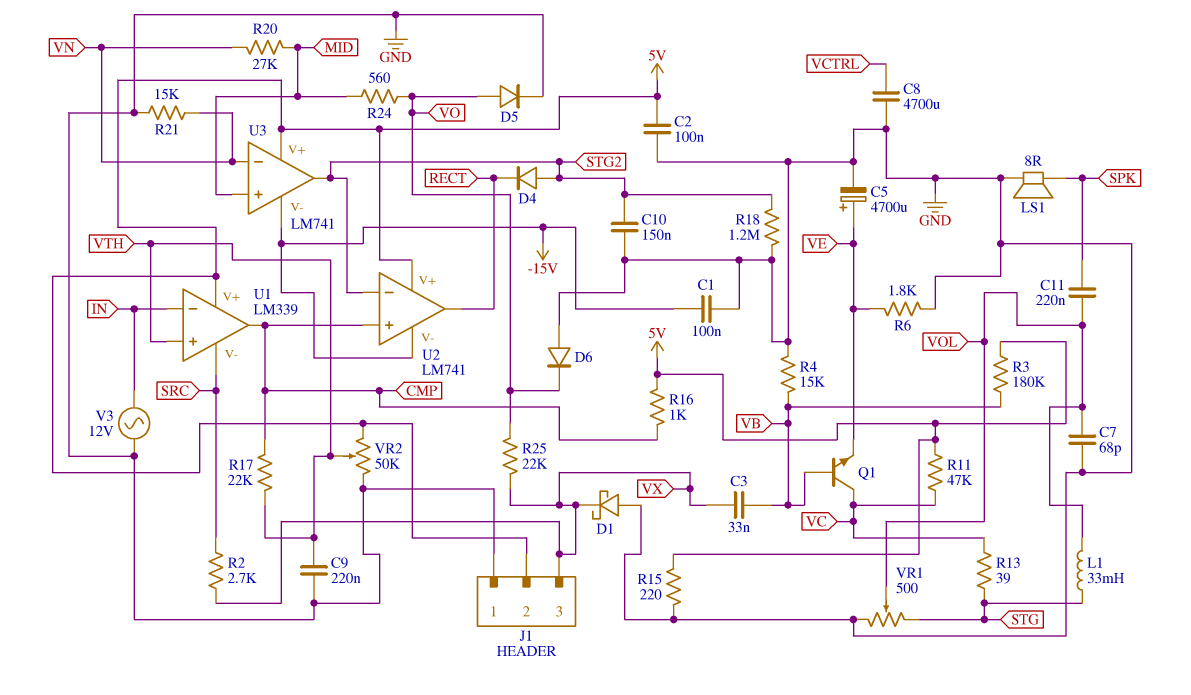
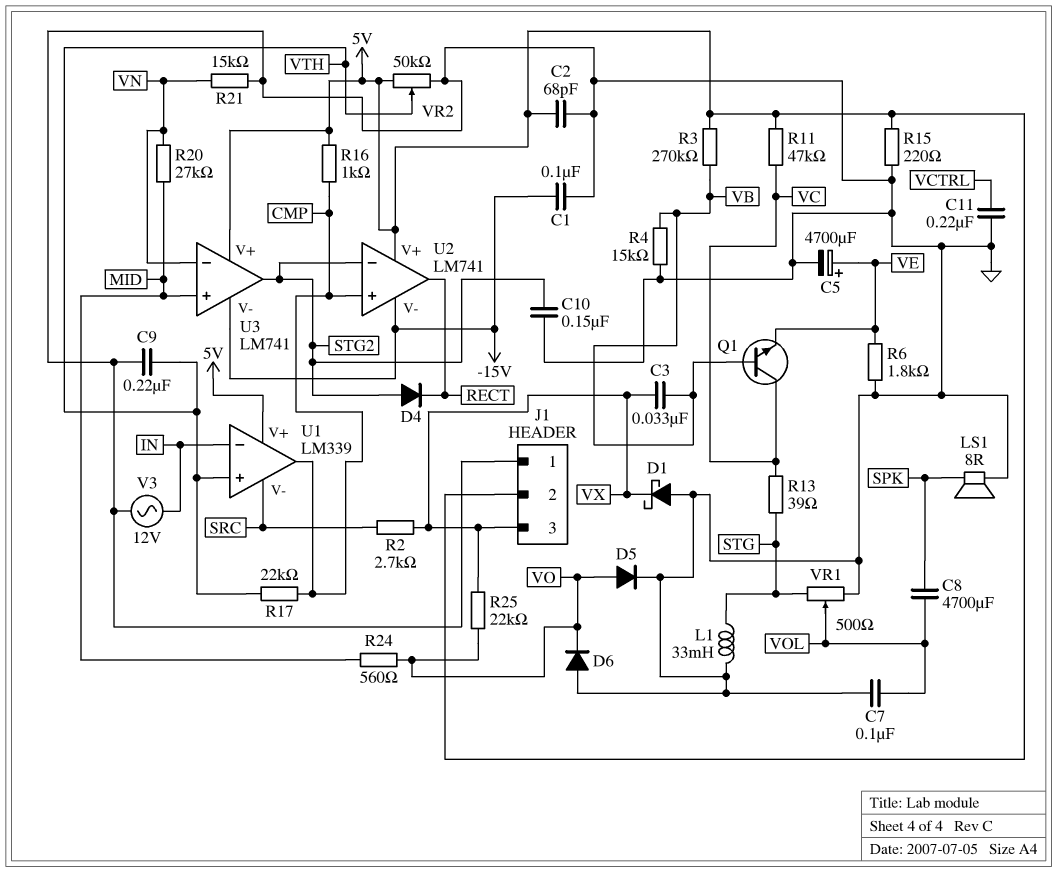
C2: 100nF (5V, GND) -> 68pF (5V, GND)
C7: 68pF (GND, VOL) -> 100nF (GND, VOL)
C8: 4700uF (GND, VCTRL) -> 4700uF (SPK, VOL)
C11: 220nF (SPK, VOL) -> 220nF (GND, VCTRL)
L1: 33mH (STG, VOL) -> 33mH (GND, STG)
R3: 180k (5V, VB) -> 270k (5V, VB)
R18: 1.2M (GND, STG2) -> none

